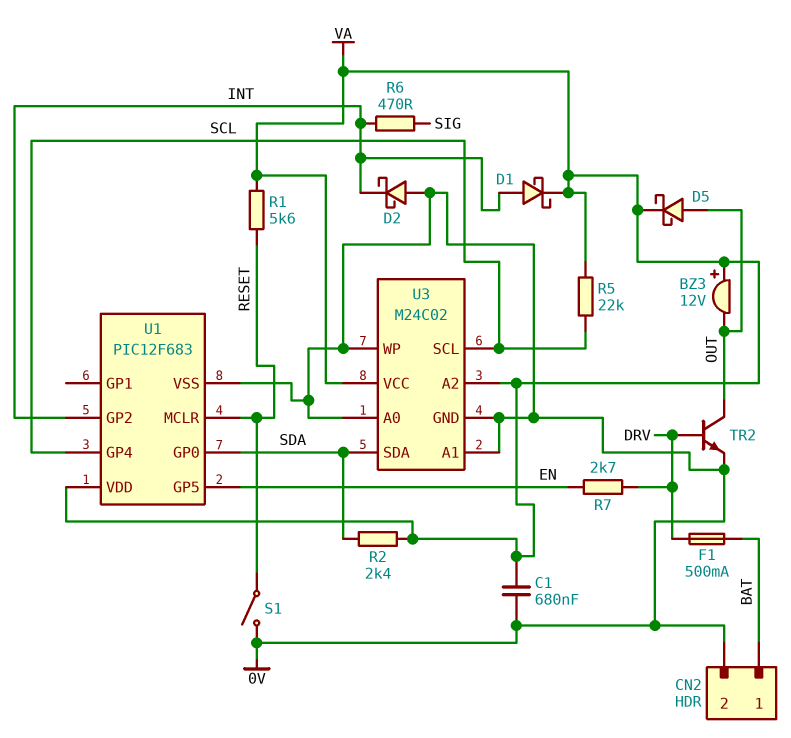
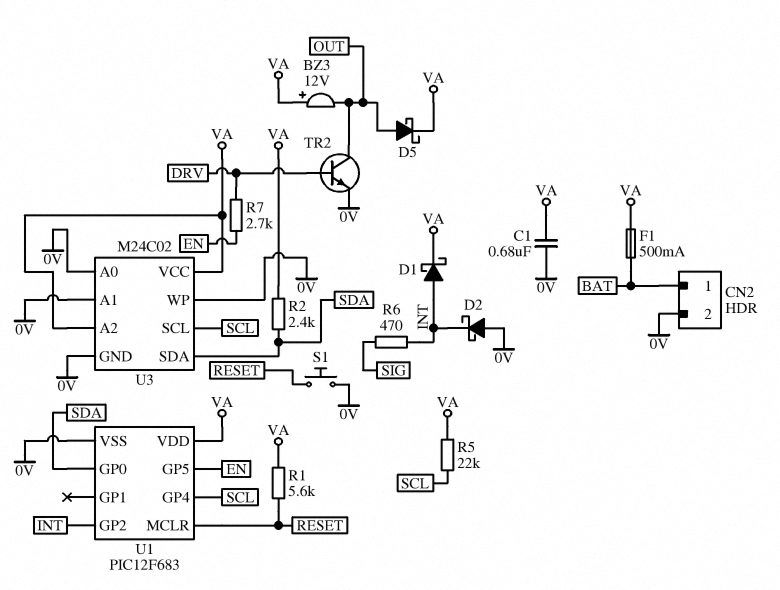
F1: 500mA (BAT, DRV) -> 500mA (BAT, VA)
S1: switch (0V, RESET) -> button (0V, RESET)

